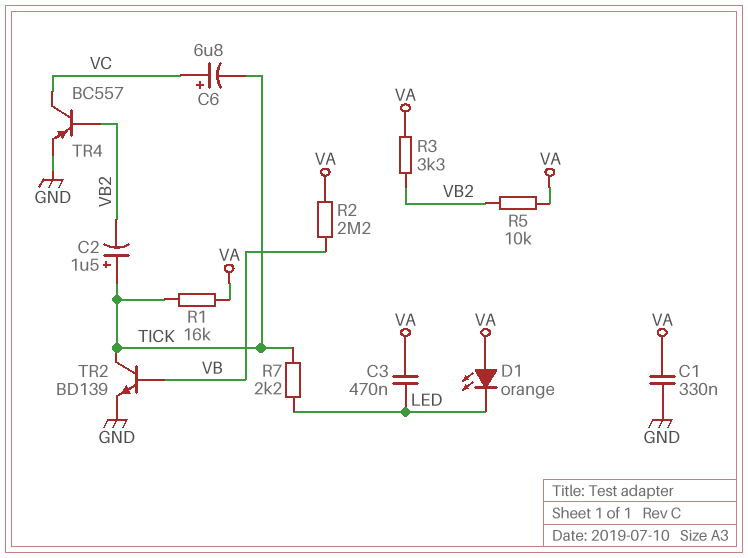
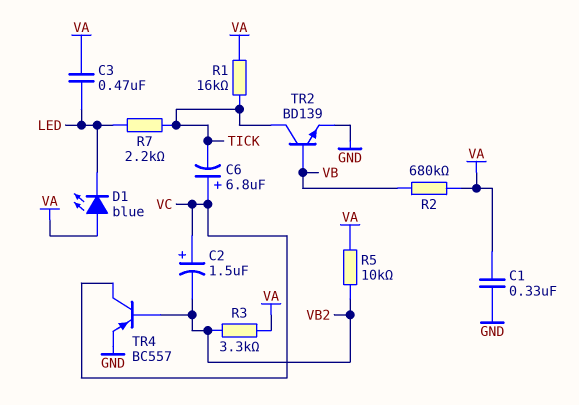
C2: 1.5uF (plus TICK, minus VB2) -> 1.5uF (plus VC, minus VB2)
D1: LED orange (A VA, K LED) -> LED blue (A VA, K LED)
R2: 2.2M (VA, VB) -> 680k (VA, VB)

